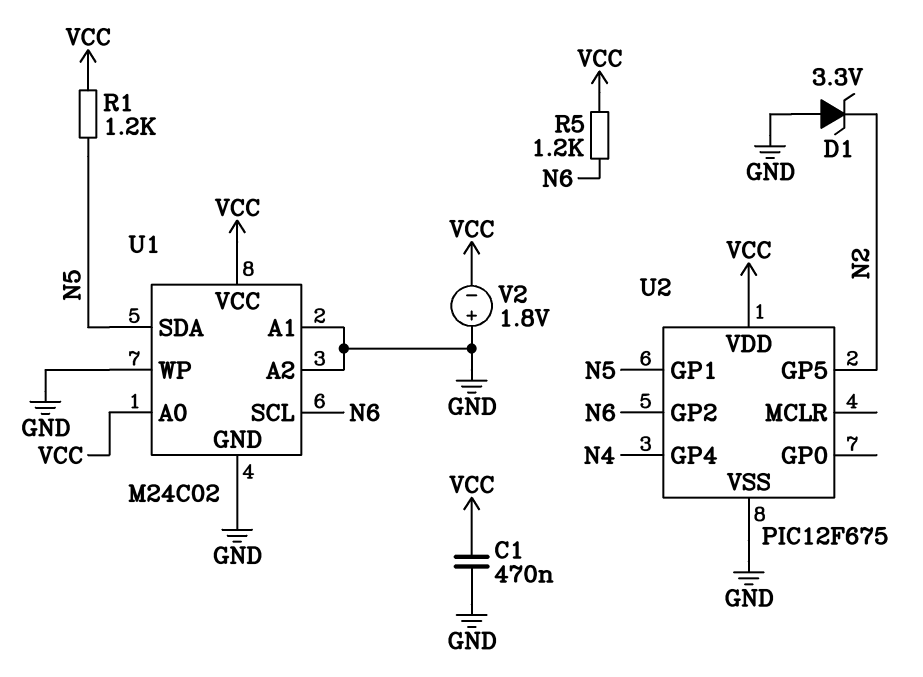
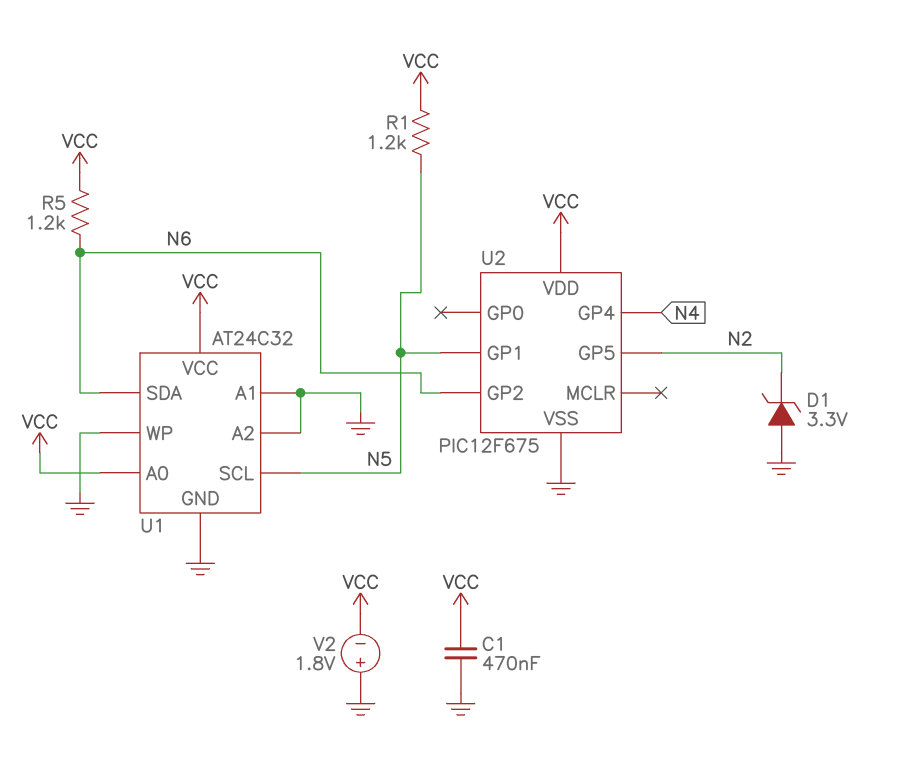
U1: M24C02 -> AT24C32
U1 pin SCL: N6 -> N5
U1 pin SDA: N5 -> N6

